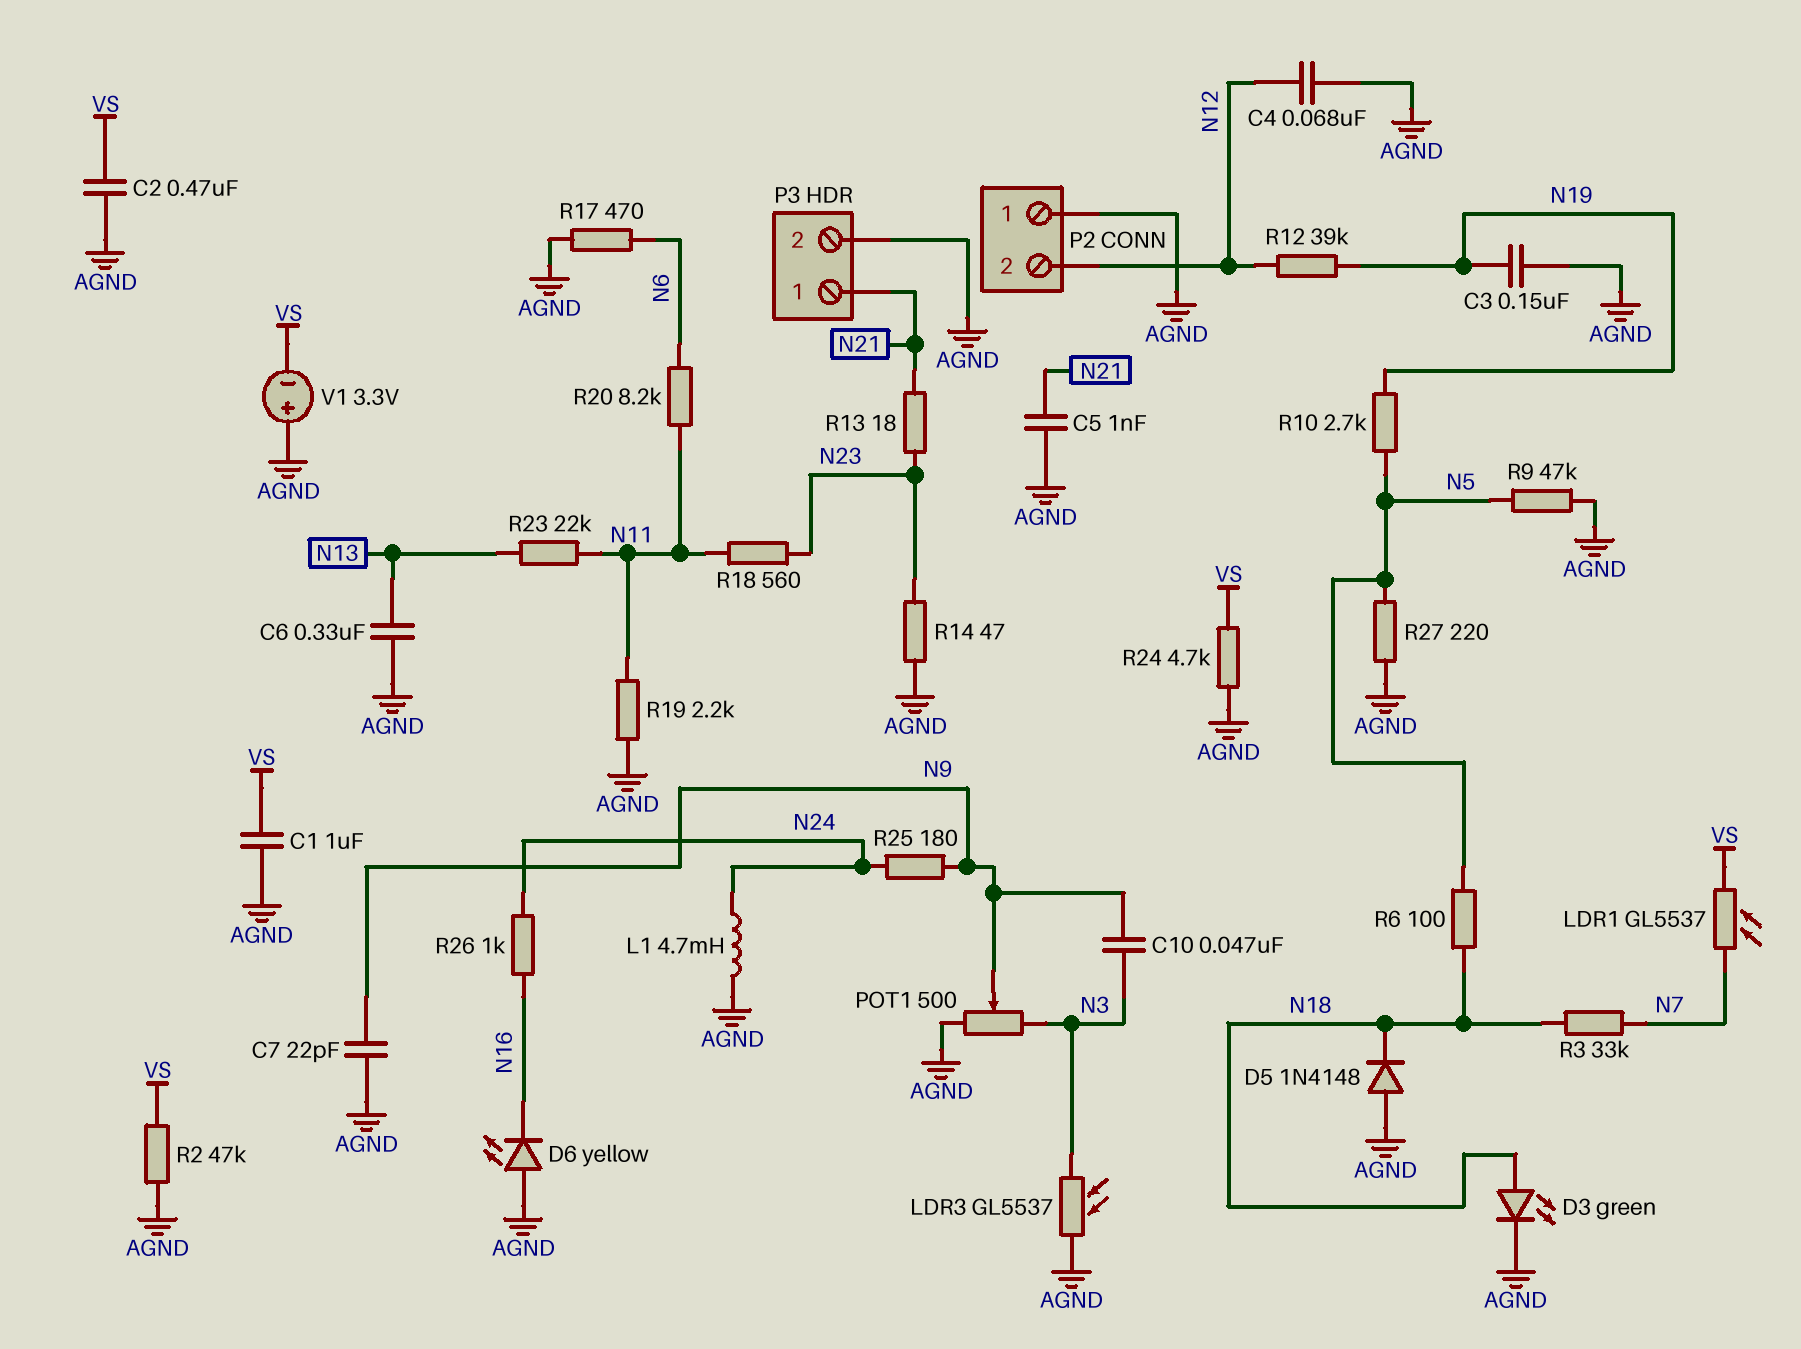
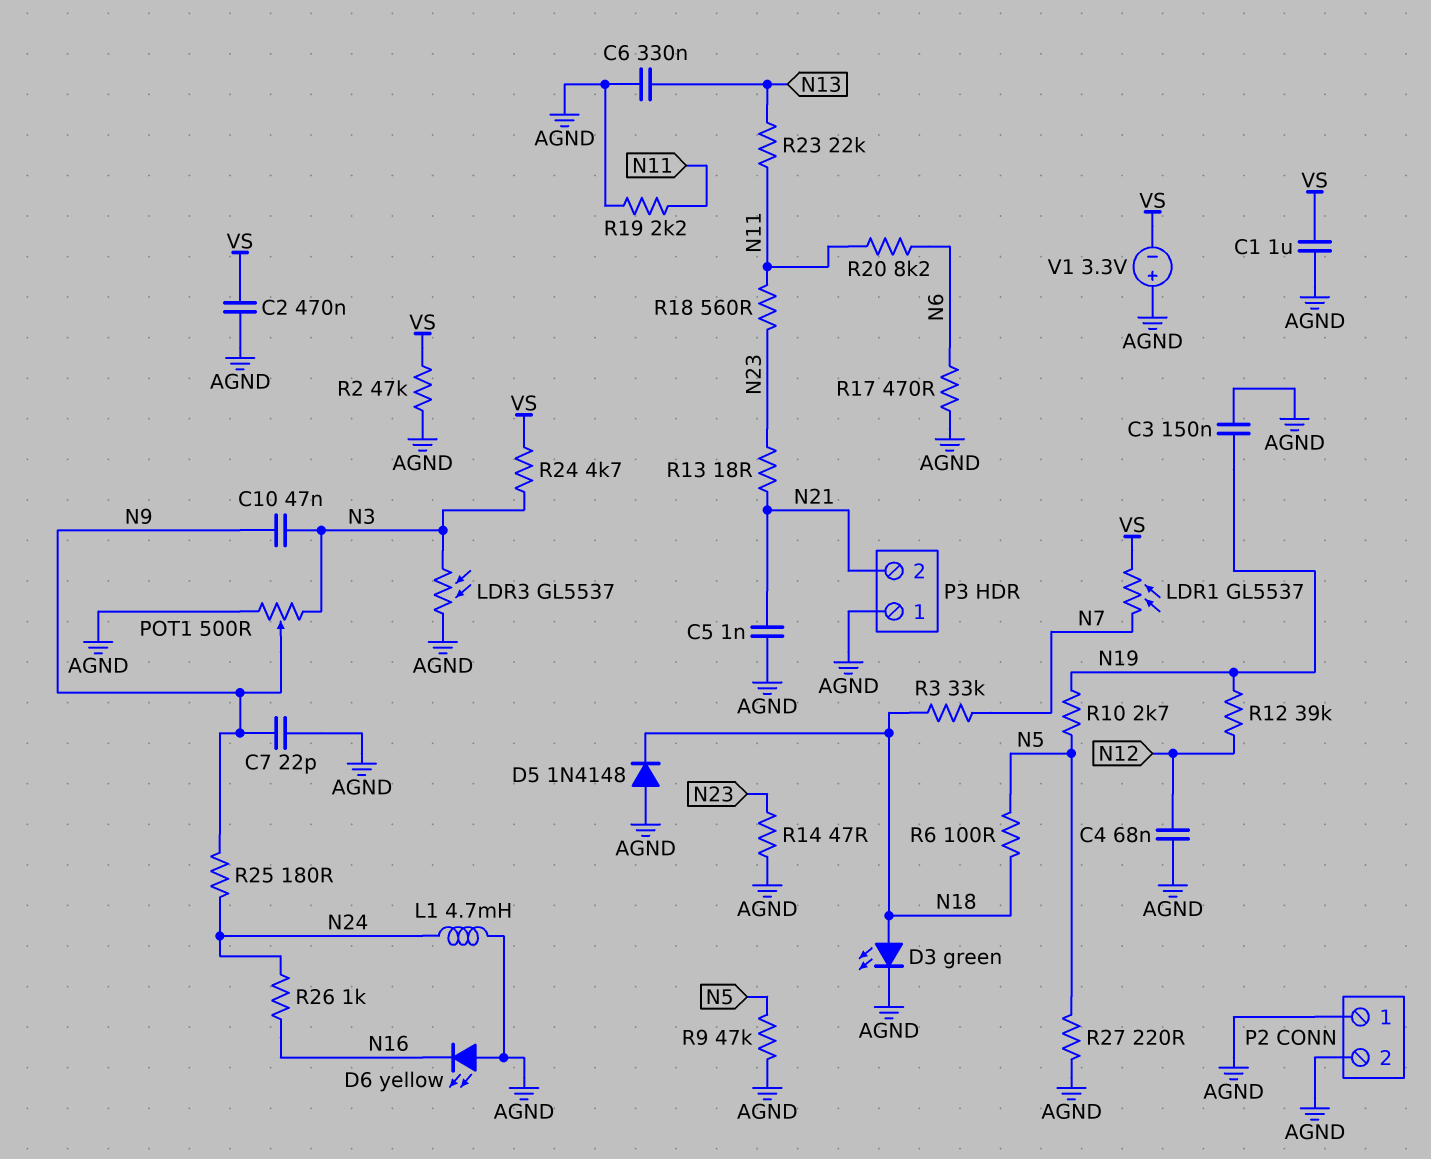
P2 pin 2: N12 -> AGND
P3 pin 1: N21 -> AGND
P3 pin 2: AGND -> N21
R24: 4.7k (AGND, VS) -> 4.7k (N3, VS)

